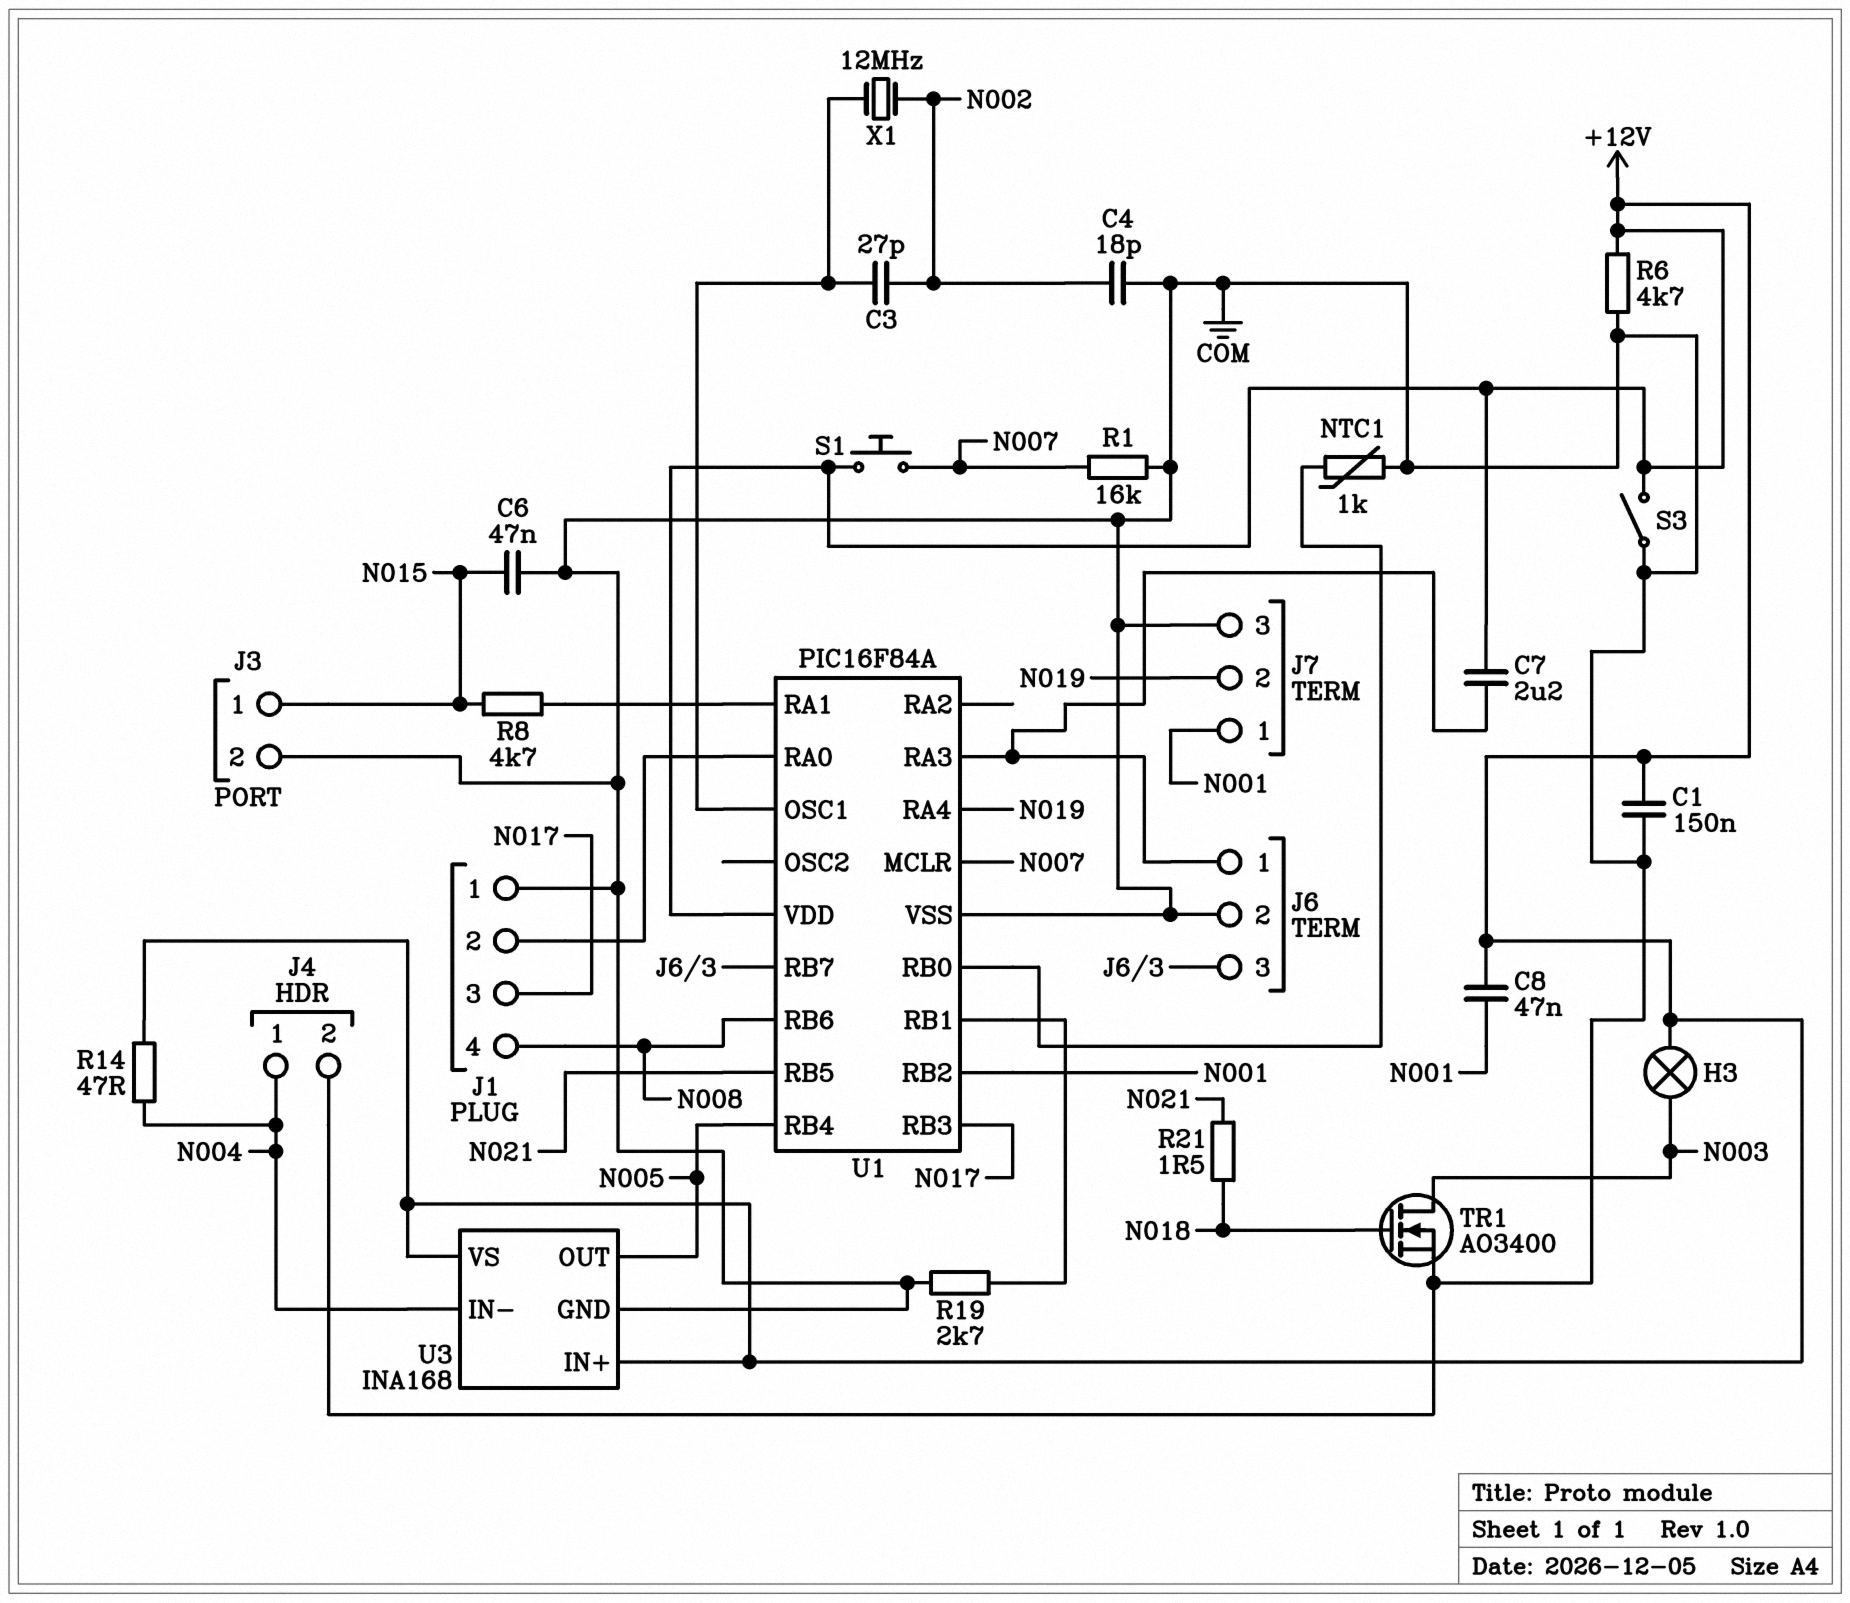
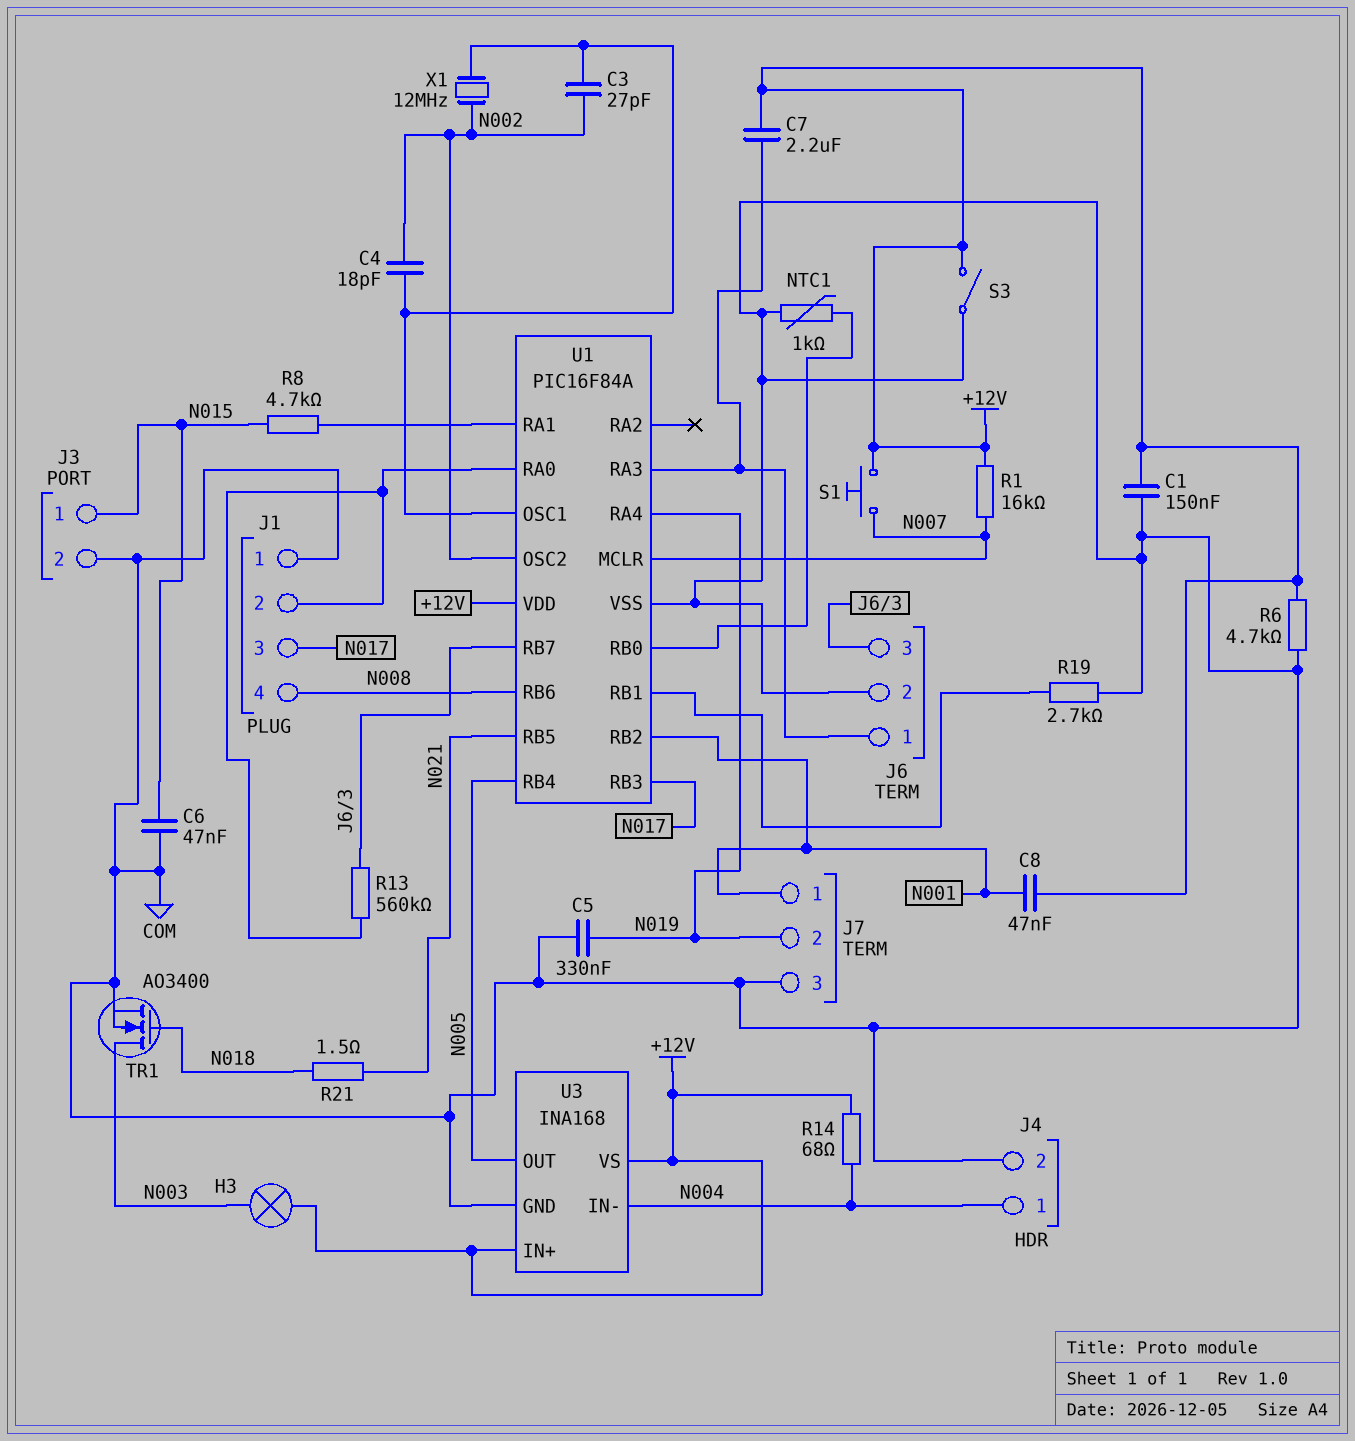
C4: 18pF (COM, N002) -> 18pF (N002, U1/OSC1)
C5: none -> 330nF (COM, N019)
R1: 16k (COM, N007) -> 16k (+12V, N007)
R13: none -> 560k (J1/2, J6/3)
R14: 47 (+12V, N004) -> 68 (+12V, N004)
U1 pin OSC2: none -> N002

